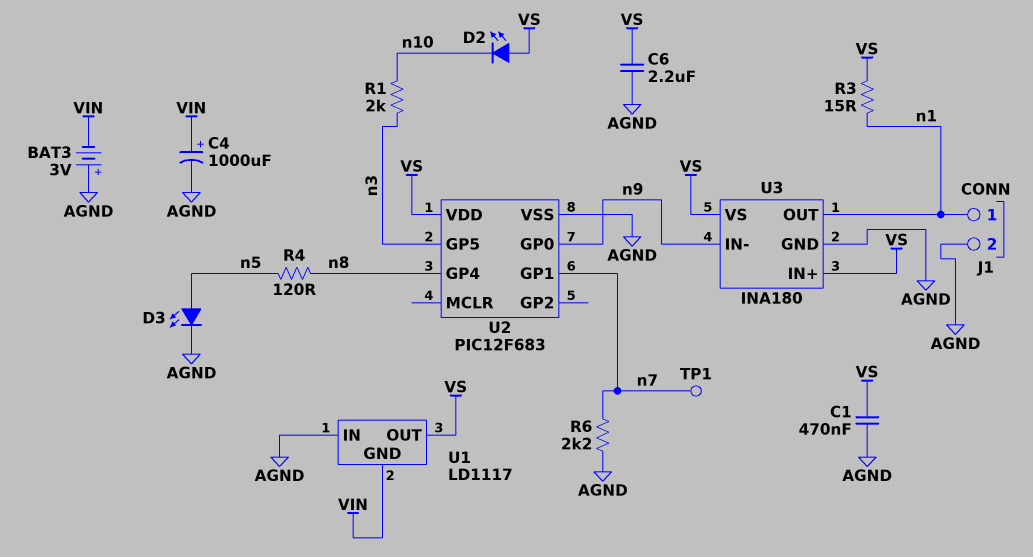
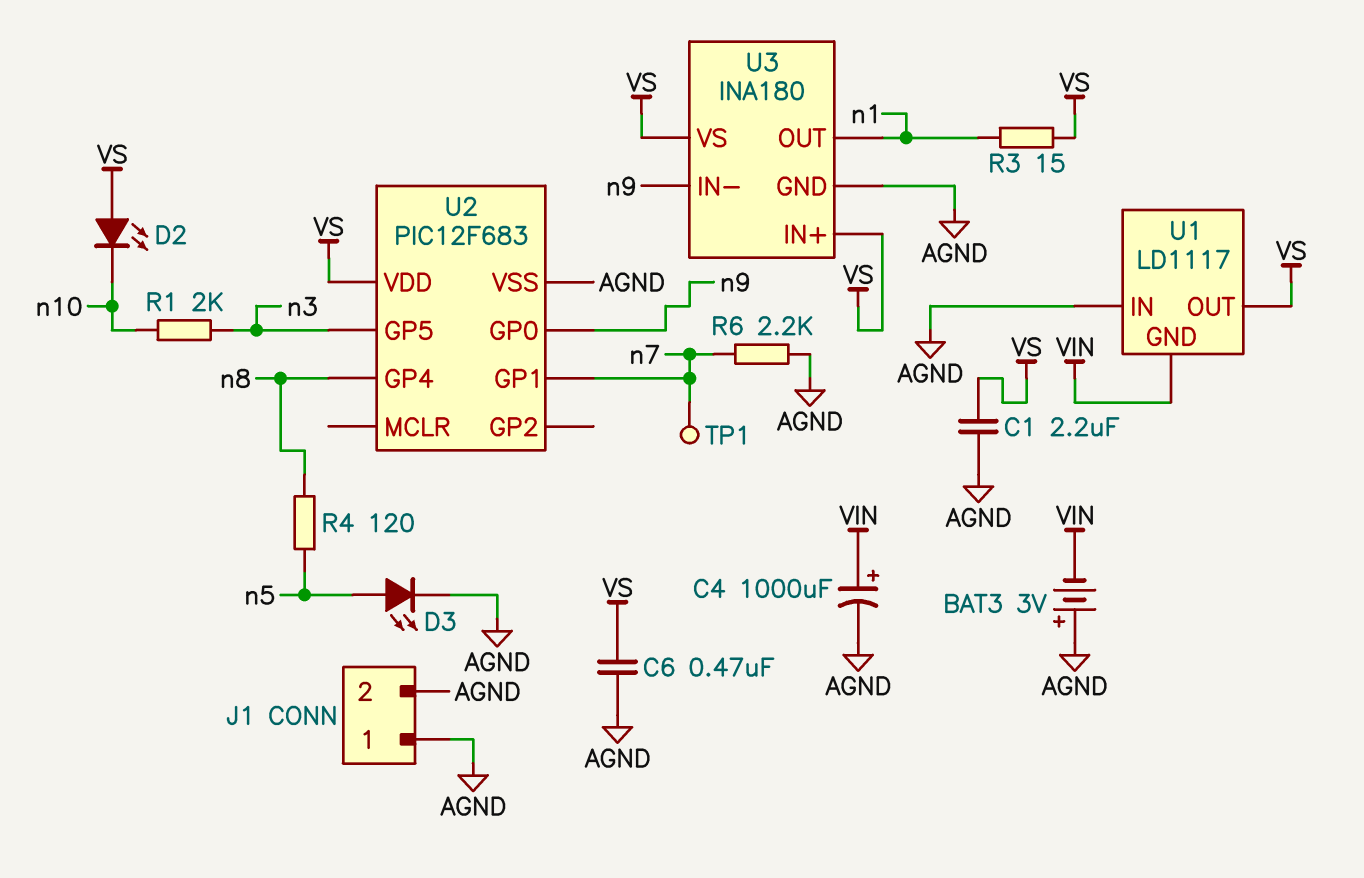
C1: 470nF (AGND, VS) -> 2.2uF (AGND, VS)
C6: 2.2uF (AGND, VS) -> 470nF (AGND, VS)
J1 pin 1: n1 -> AGND

